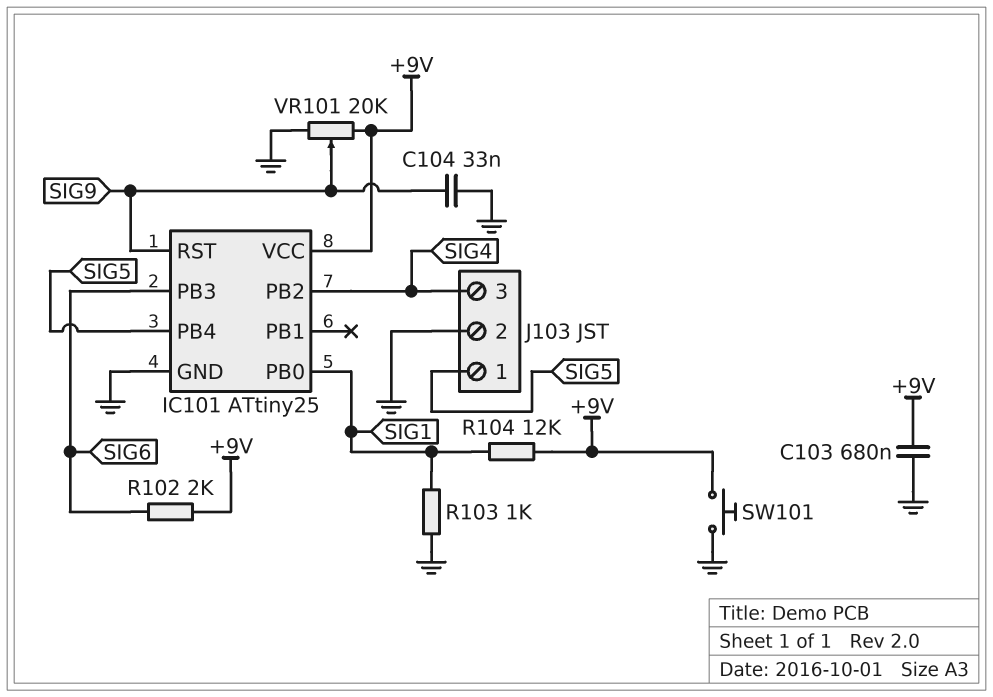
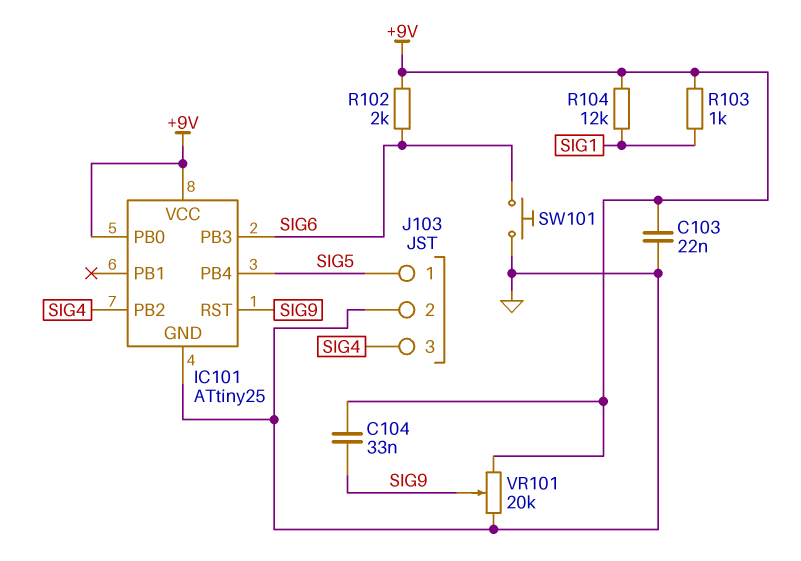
C103: 680nF (+9V, GND) -> 22nF (+9V, GND)
C104: 33nF (GND, SIG9) -> 33nF (+9V, SIG9)
IC101 pin PB0: SIG1 -> +9V
R103: 1k (GND, SIG1) -> 1k (+9V, SIG1)
SW101: button (+9V, GND) -> button (GND, SIG6)

